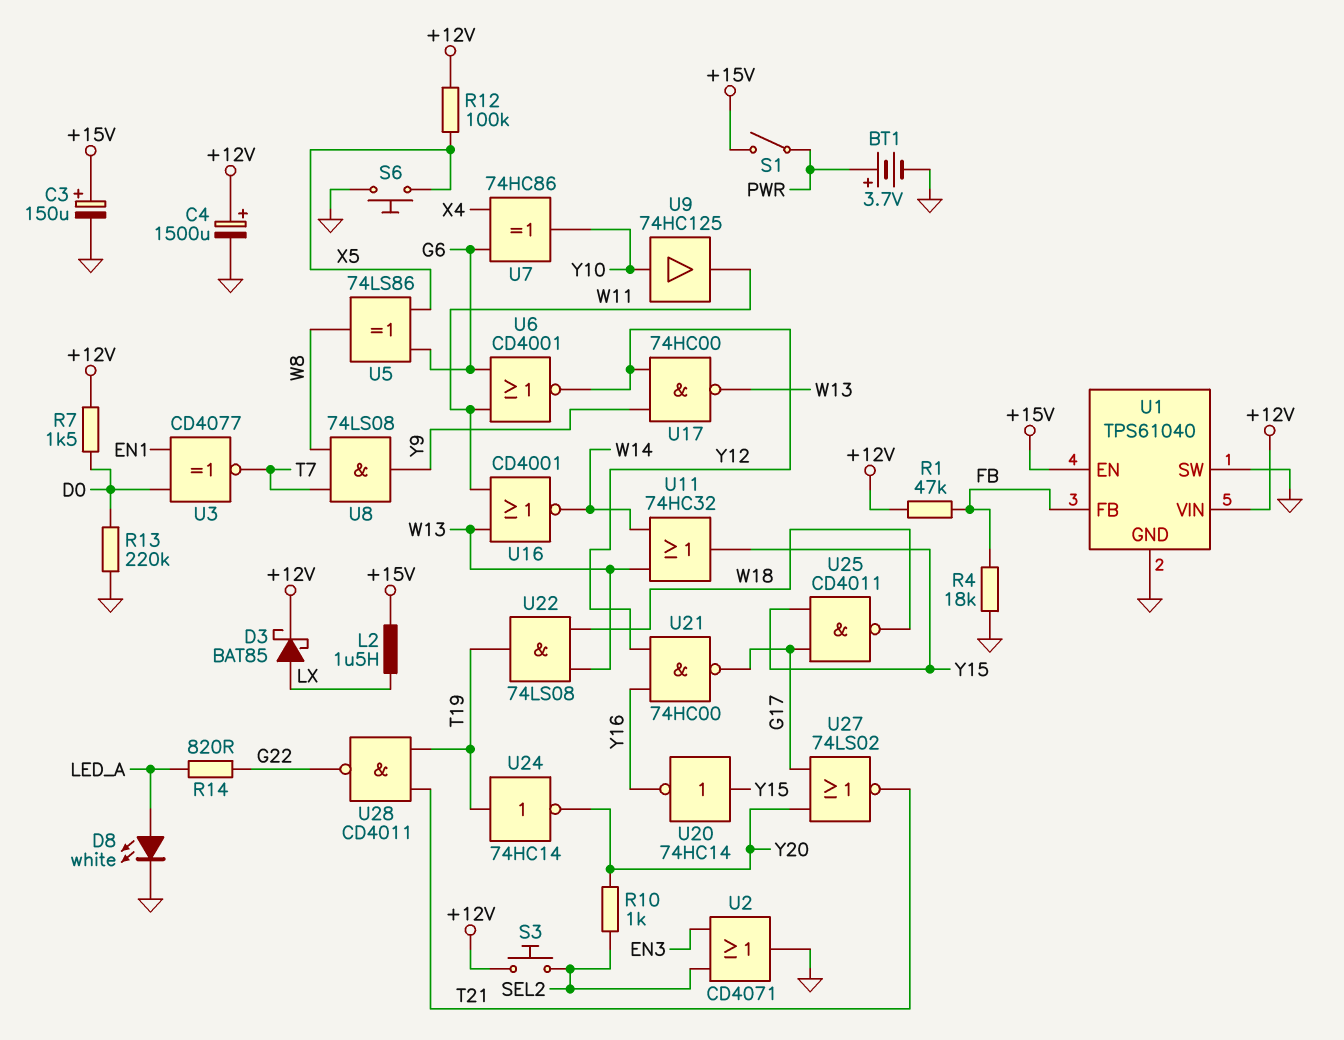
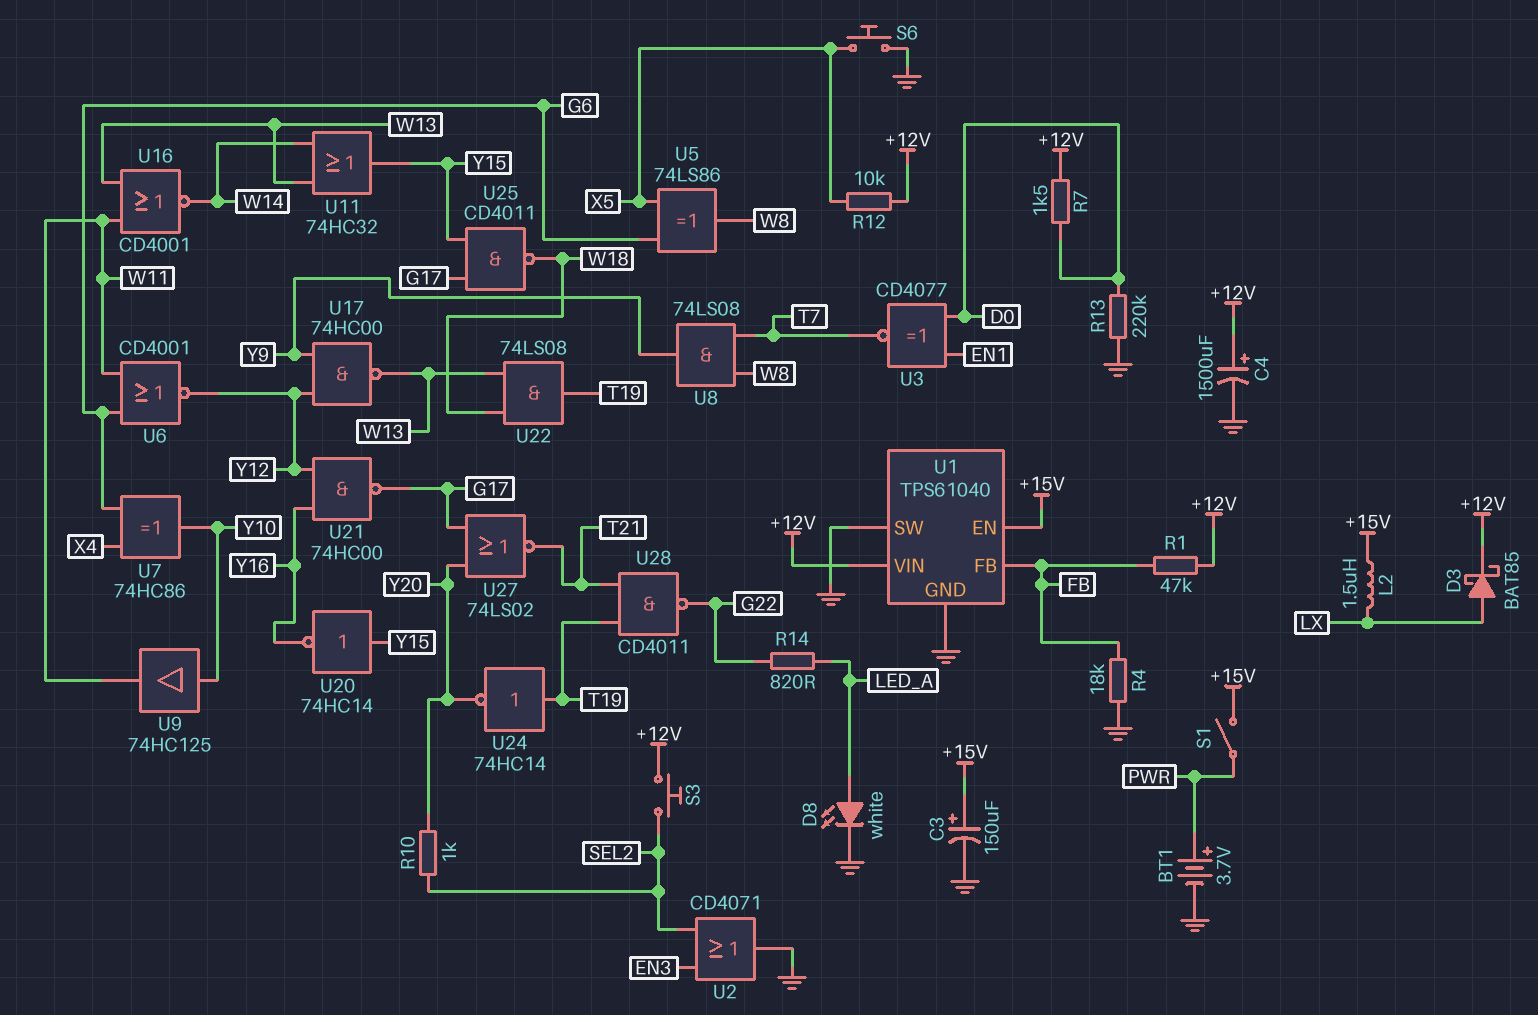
R12: 100k (+12V, X5) -> 10k (+12V, X5)

